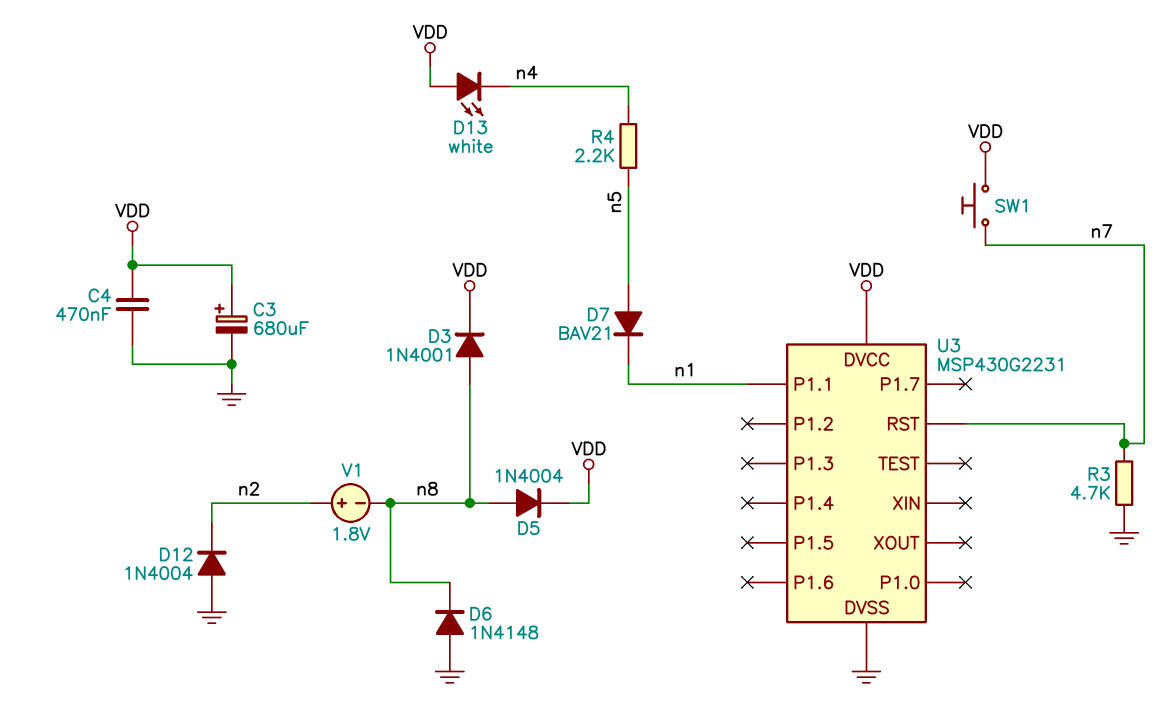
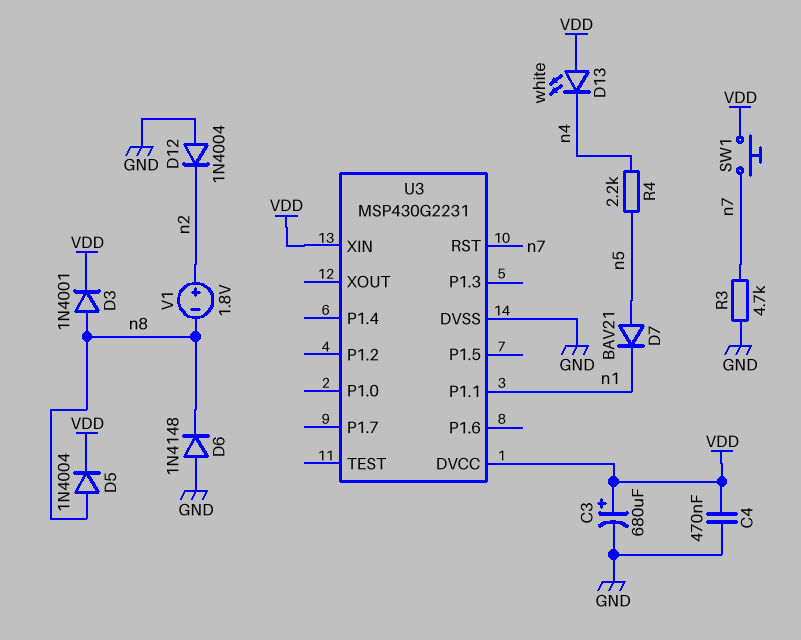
U3 pin XIN: none -> VDD

